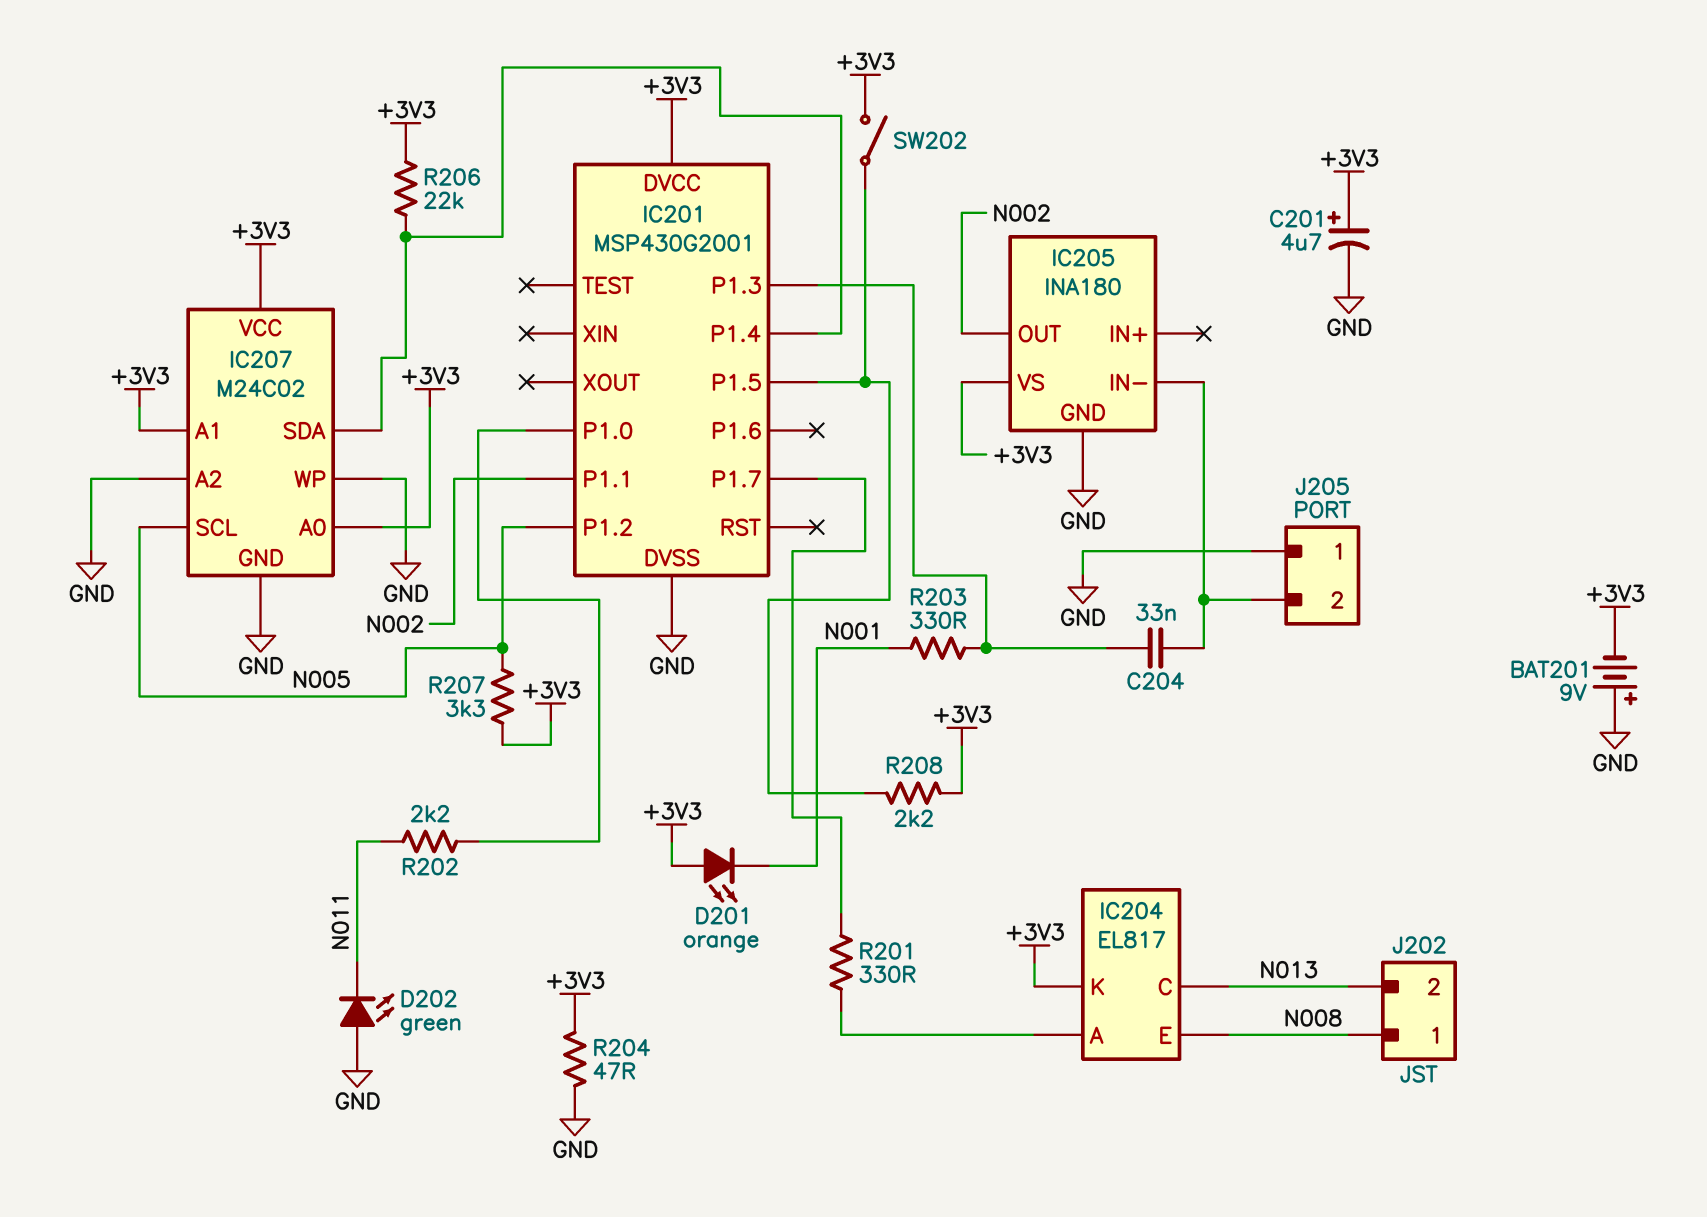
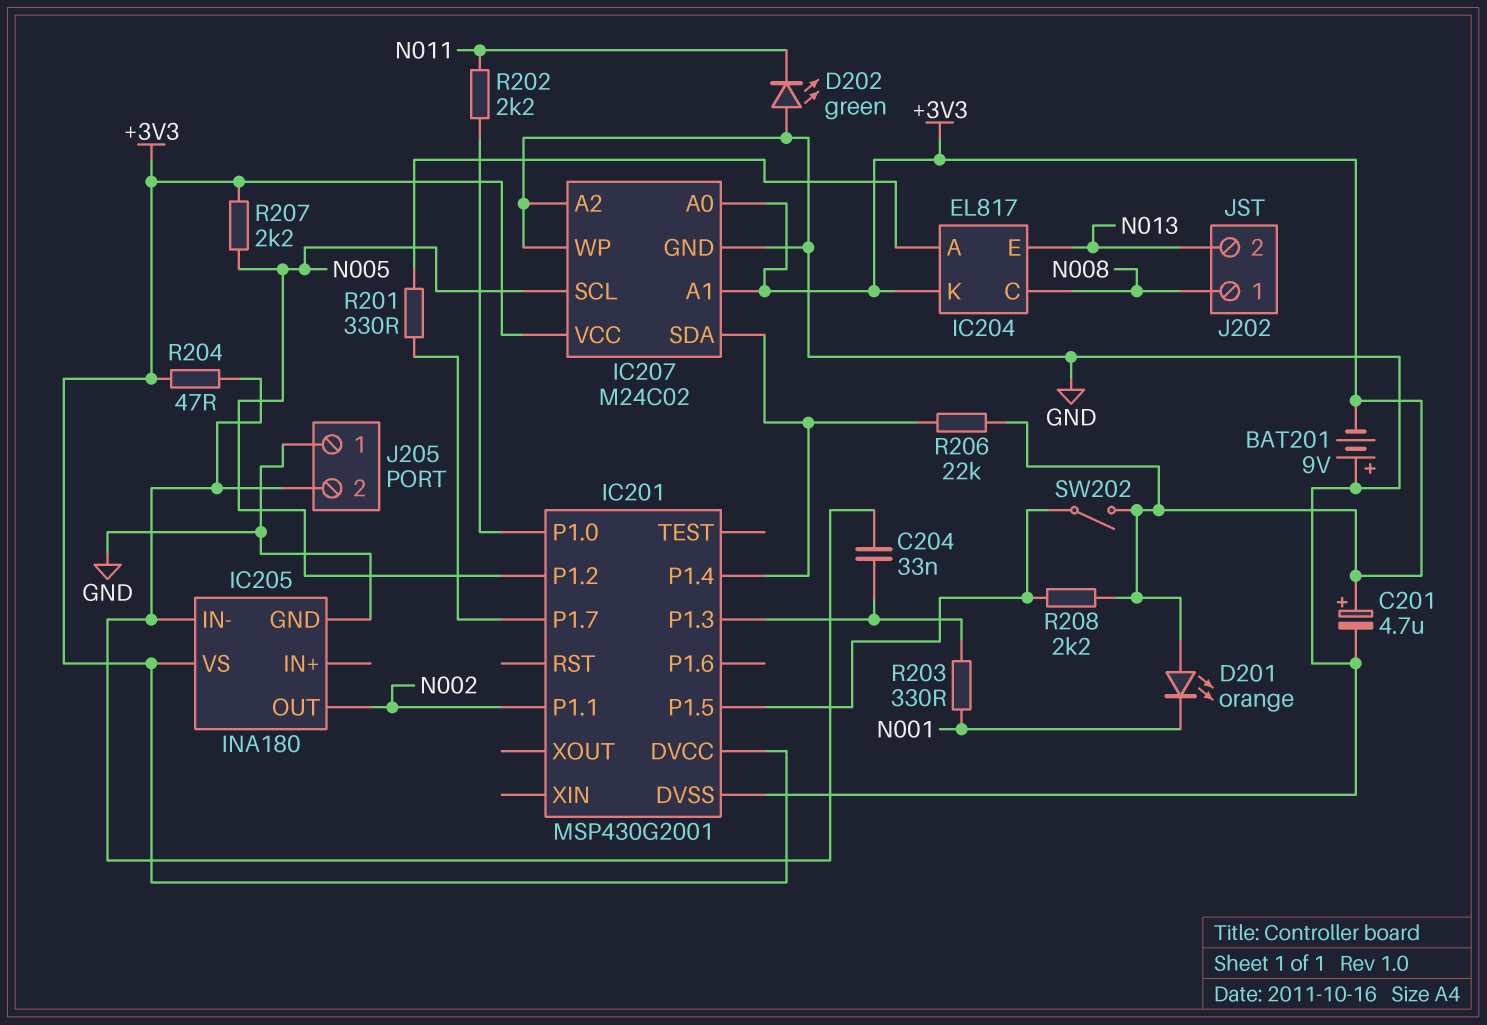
IC204 pin C: N013 -> N008
IC204 pin E: N008 -> N013
R204: 47 (+3V3, GND) -> 47 (+3V3, IC205/IN-)
R207: 3.3k (+3V3, N005) -> 2.2k (+3V3, N005)

